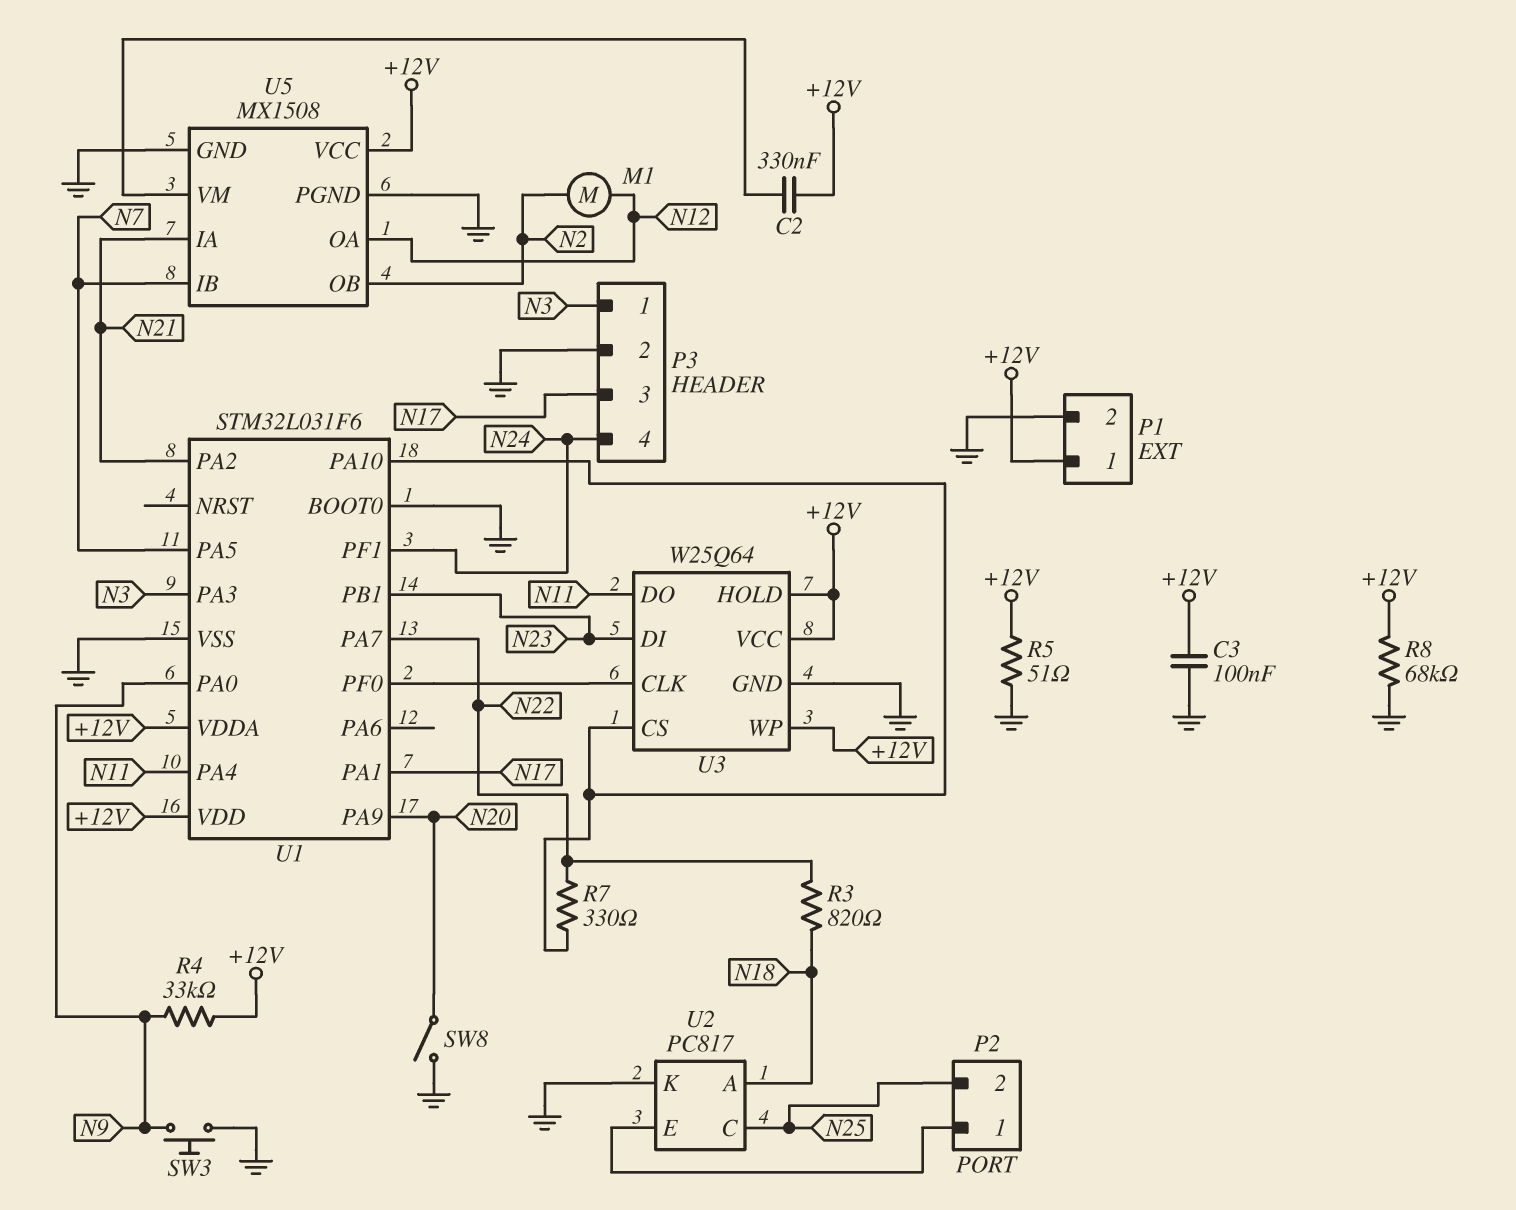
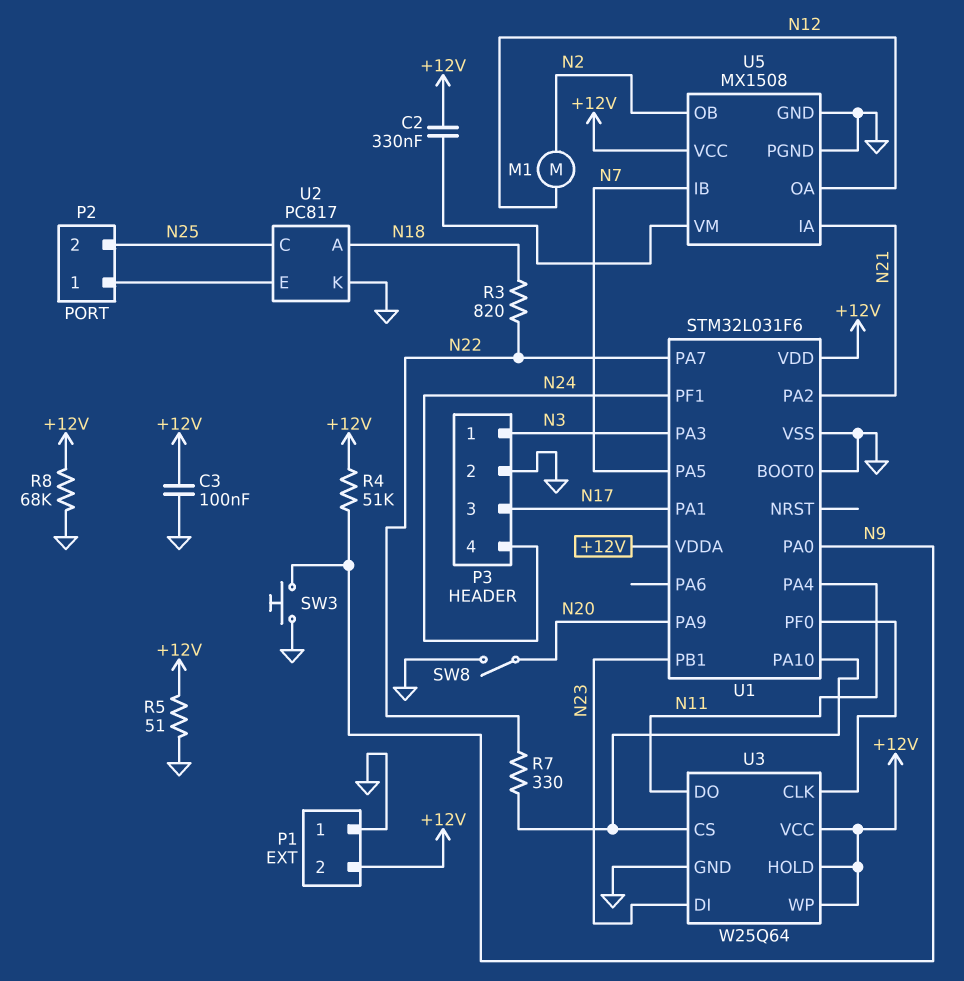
P1 pin 1: +12V -> GND
P1 pin 2: GND -> +12V
R4: 33k (+12V, N9) -> 51k (+12V, N9)

